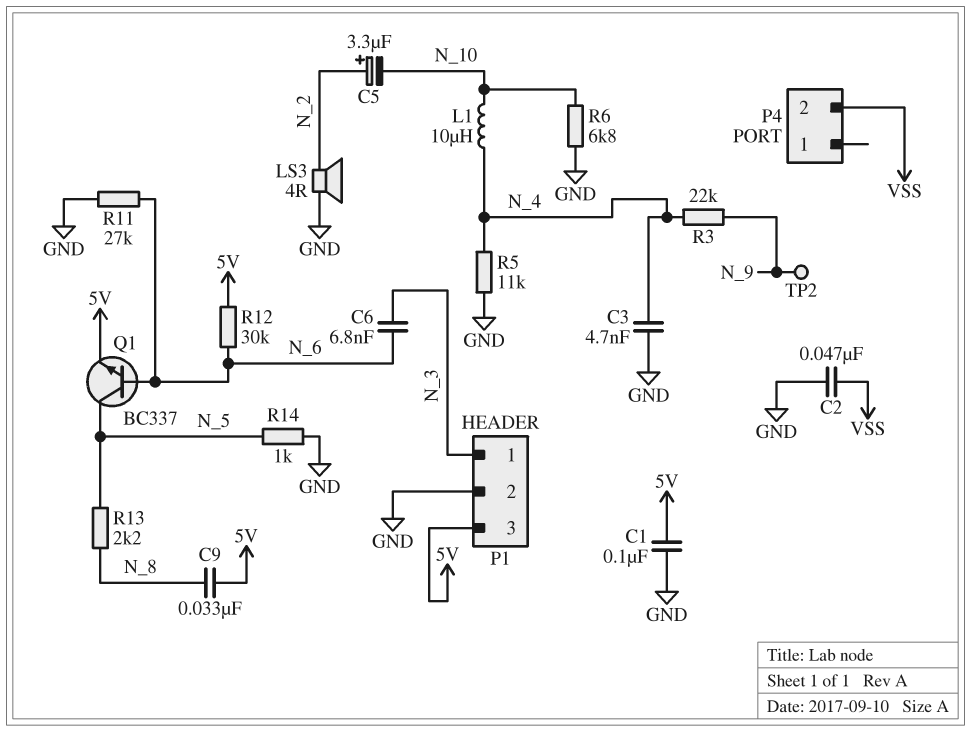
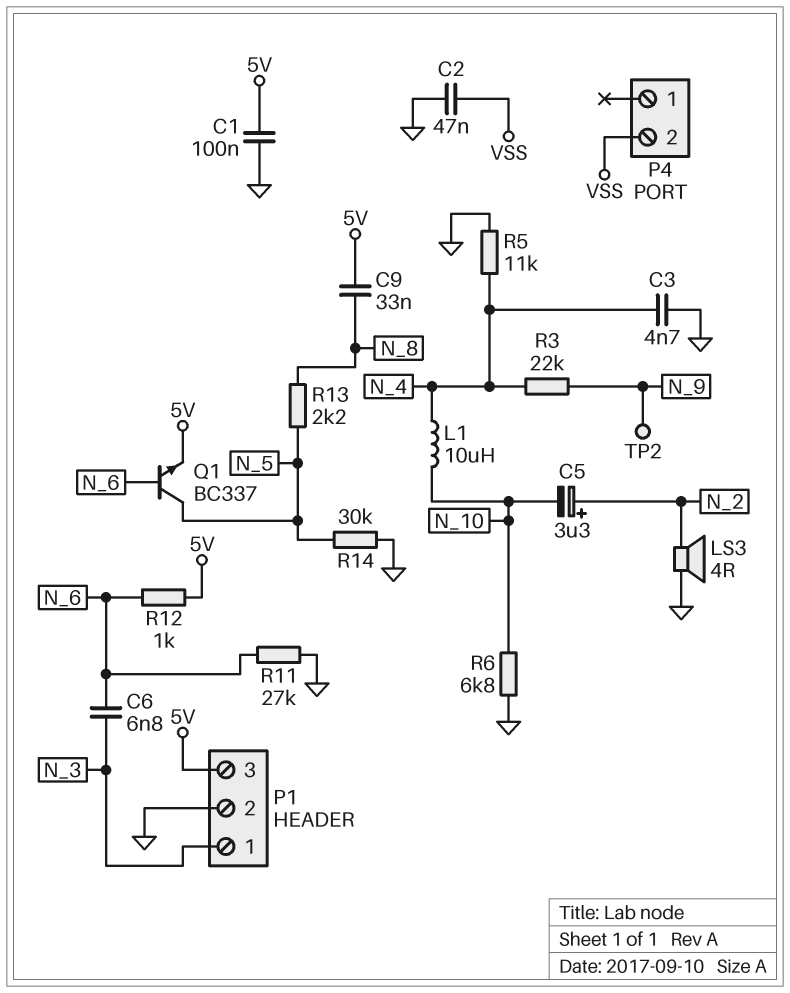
R12: 30k (5V, N_6) -> 1k (5V, N_6)
R14: 1k (GND, N_5) -> 30k (GND, N_5)

